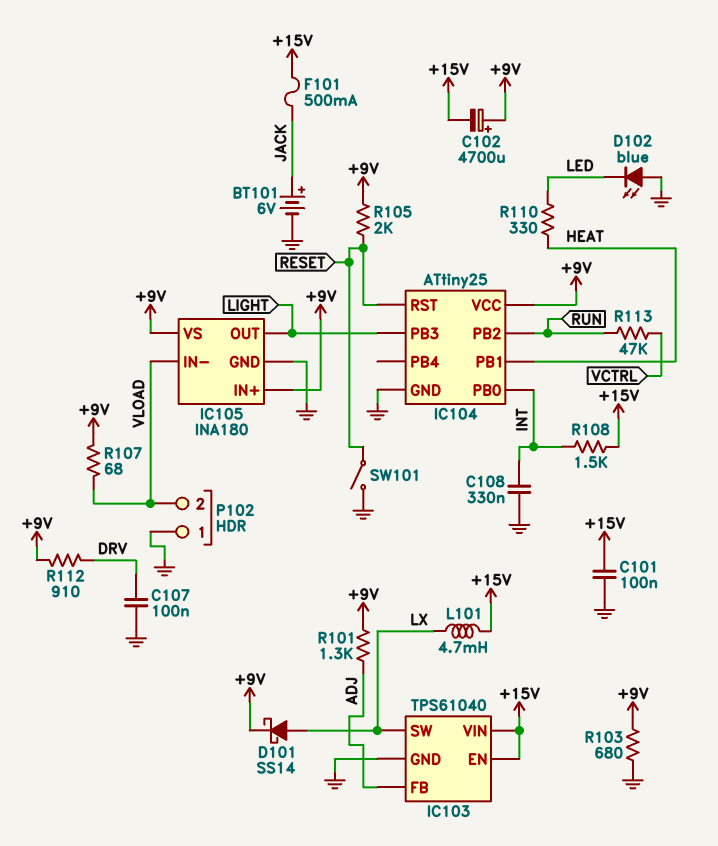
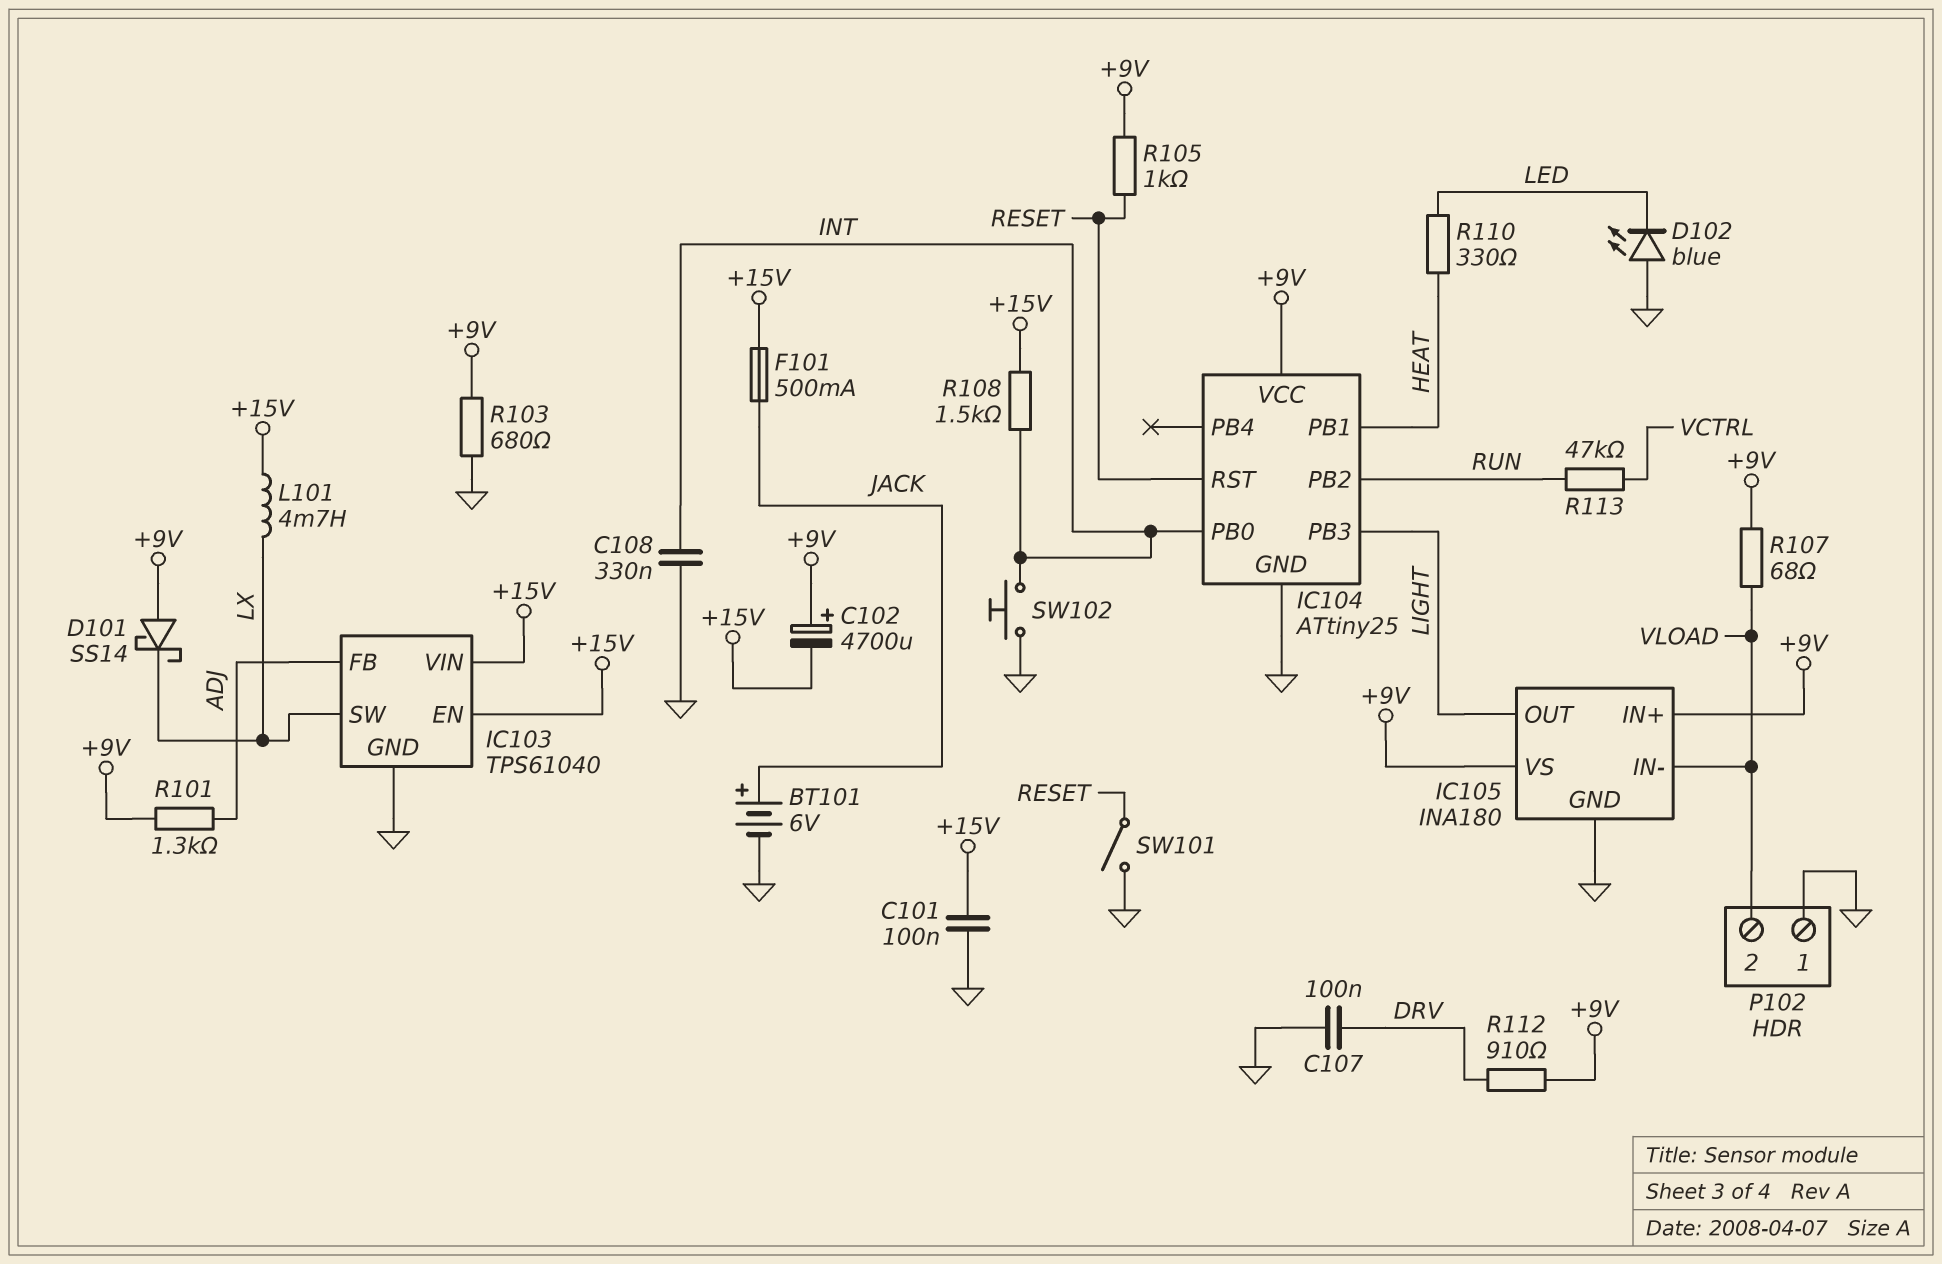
D101: schottky SS14 (A LX, K +9V) -> schottky SS14 (A +9V, K LX)
R105: 2k (+9V, RESET) -> 1k (+9V, RESET)
SW102: none -> button (GND, INT)

